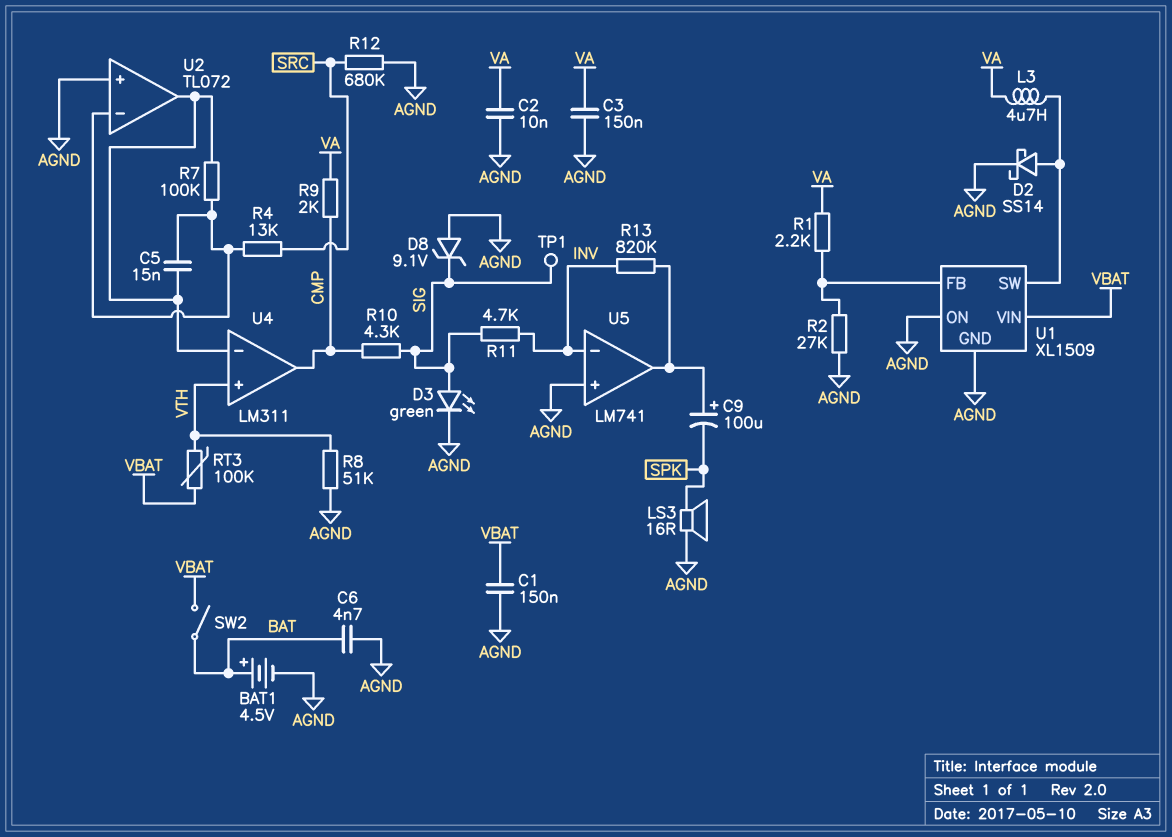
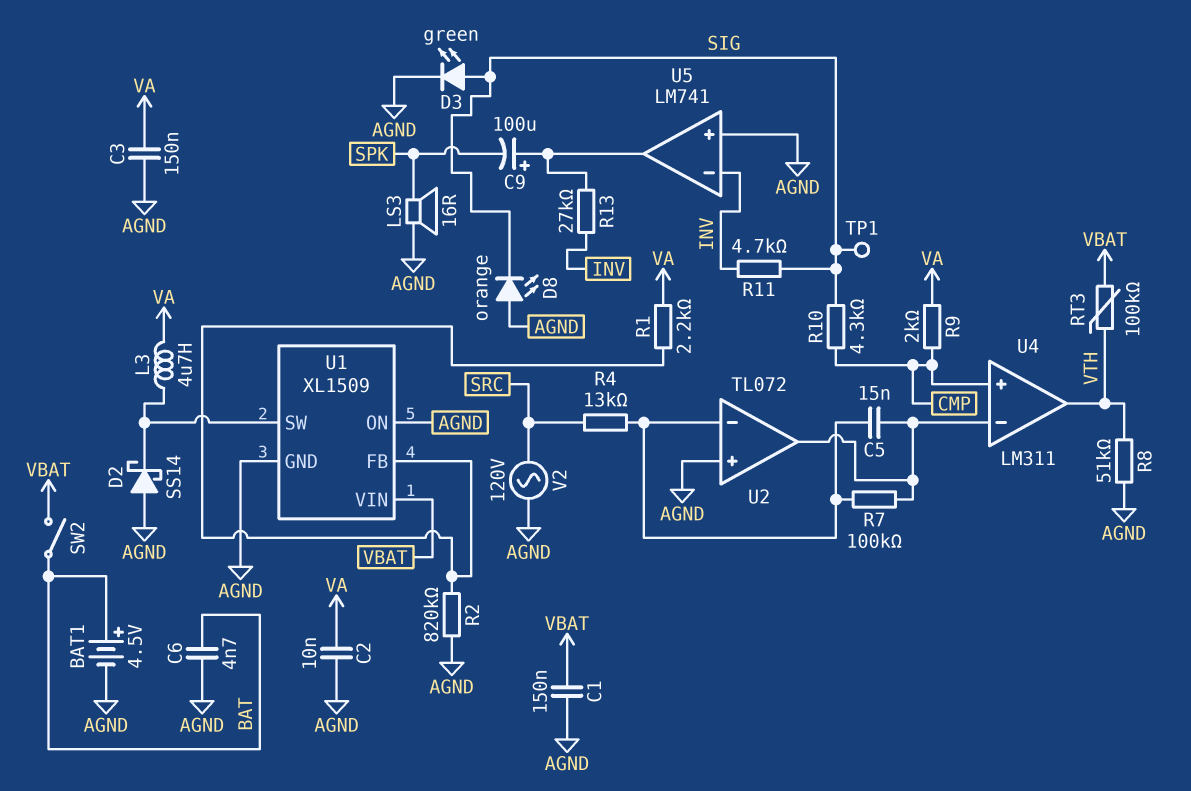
D2: schottky SS14 (A U1/SW, K AGND) -> schottky SS14 (A AGND, K U1/SW)
D8: zener 9.1V (A AGND, K SIG) -> LED orange (A AGND, K SIG)
R2: 27k (AGND, U1/FB) -> 820k (AGND, U1/FB)
R12: 680k (AGND, SRC) -> none
R13: 820k (INV, U5/out) -> 27k (INV, U5/out)
U4 pin in+: VTH -> CMP
U4 pin out: CMP -> VTH
V2: none -> AC 120V (AGND, SRC)

